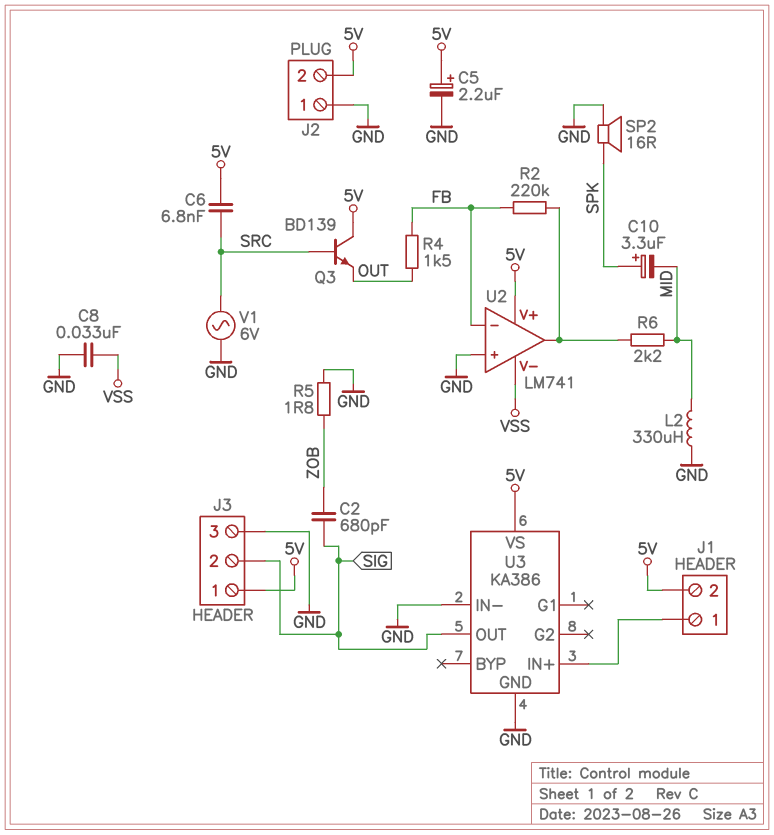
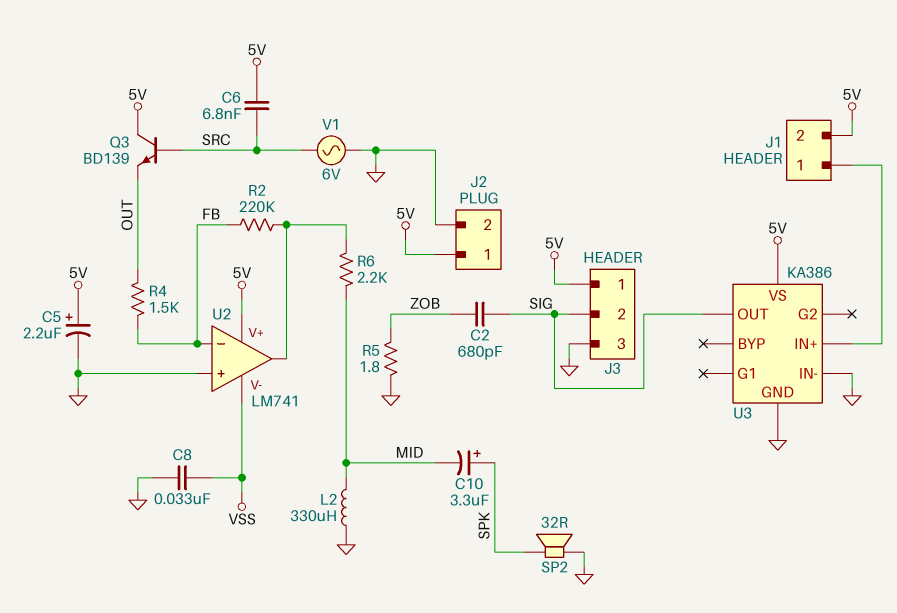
J2 pin 1: GND -> 5V
J2 pin 2: 5V -> GND
SP2: speaker 16R (GND, SPK) -> speaker 32R (GND, SPK)

